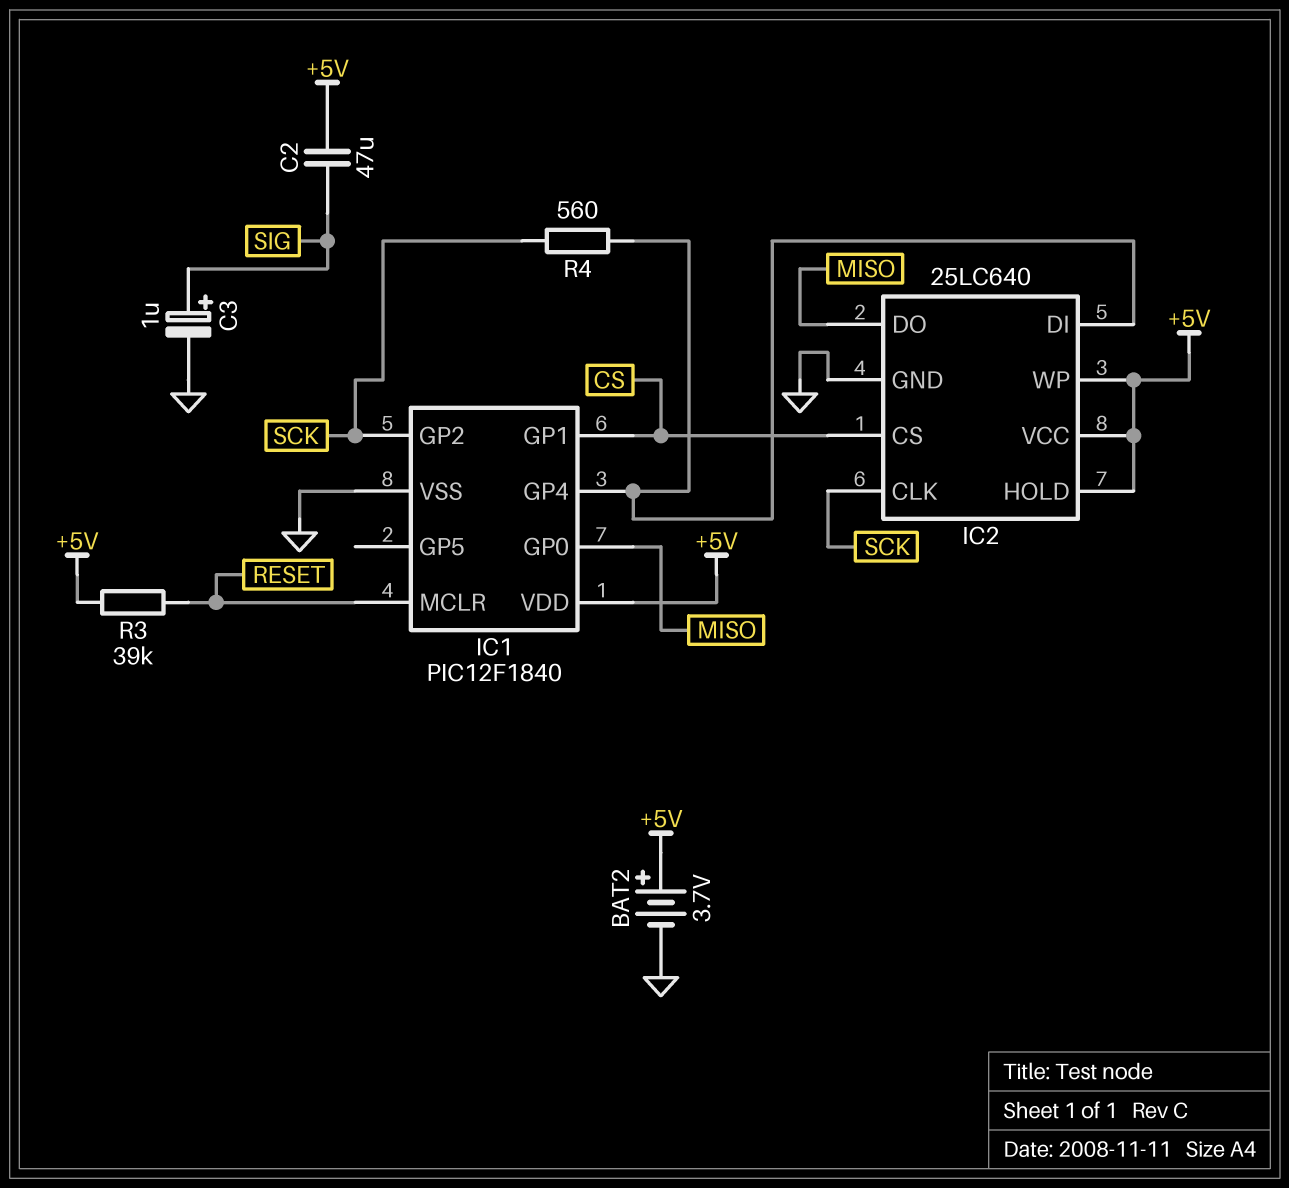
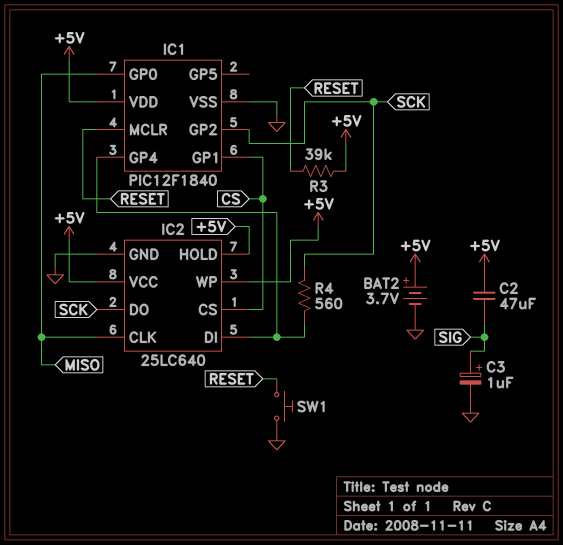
IC2 pin CLK: SCK -> MISO
IC2 pin DO: MISO -> SCK
SW1: none -> button (GND, RESET)

